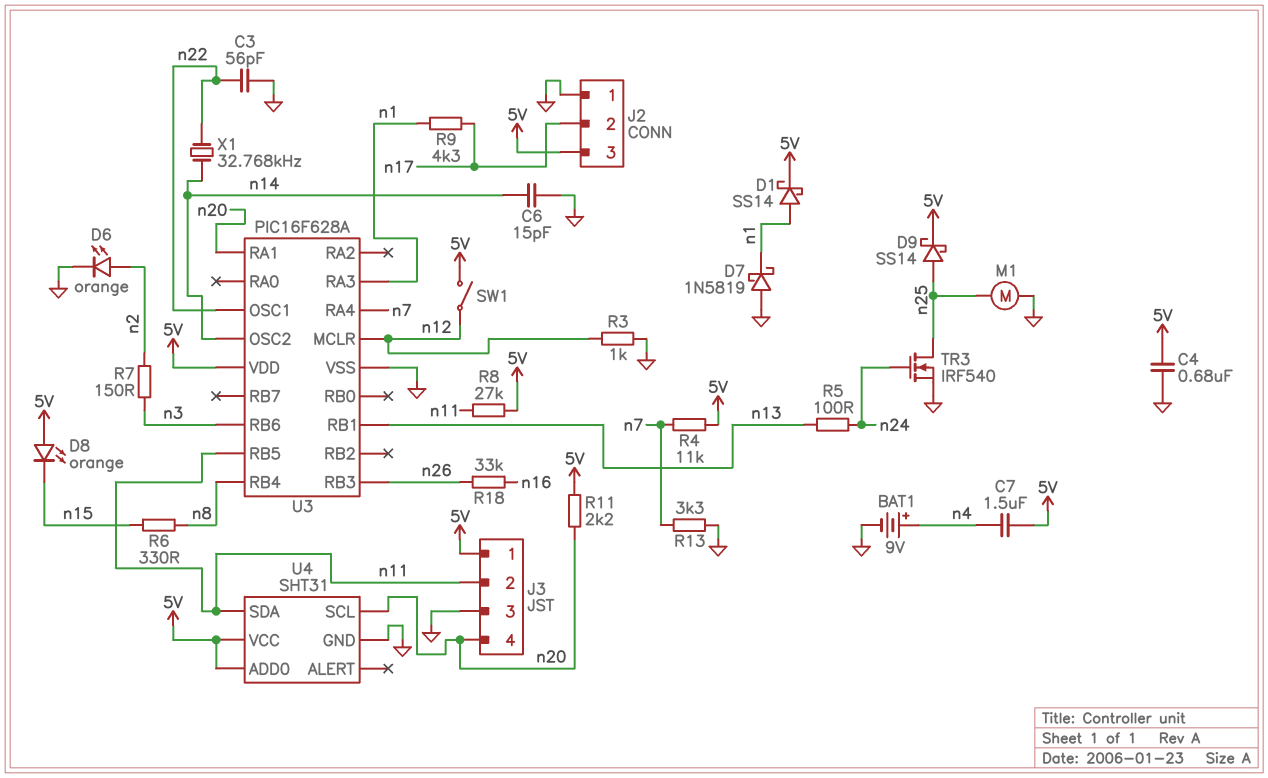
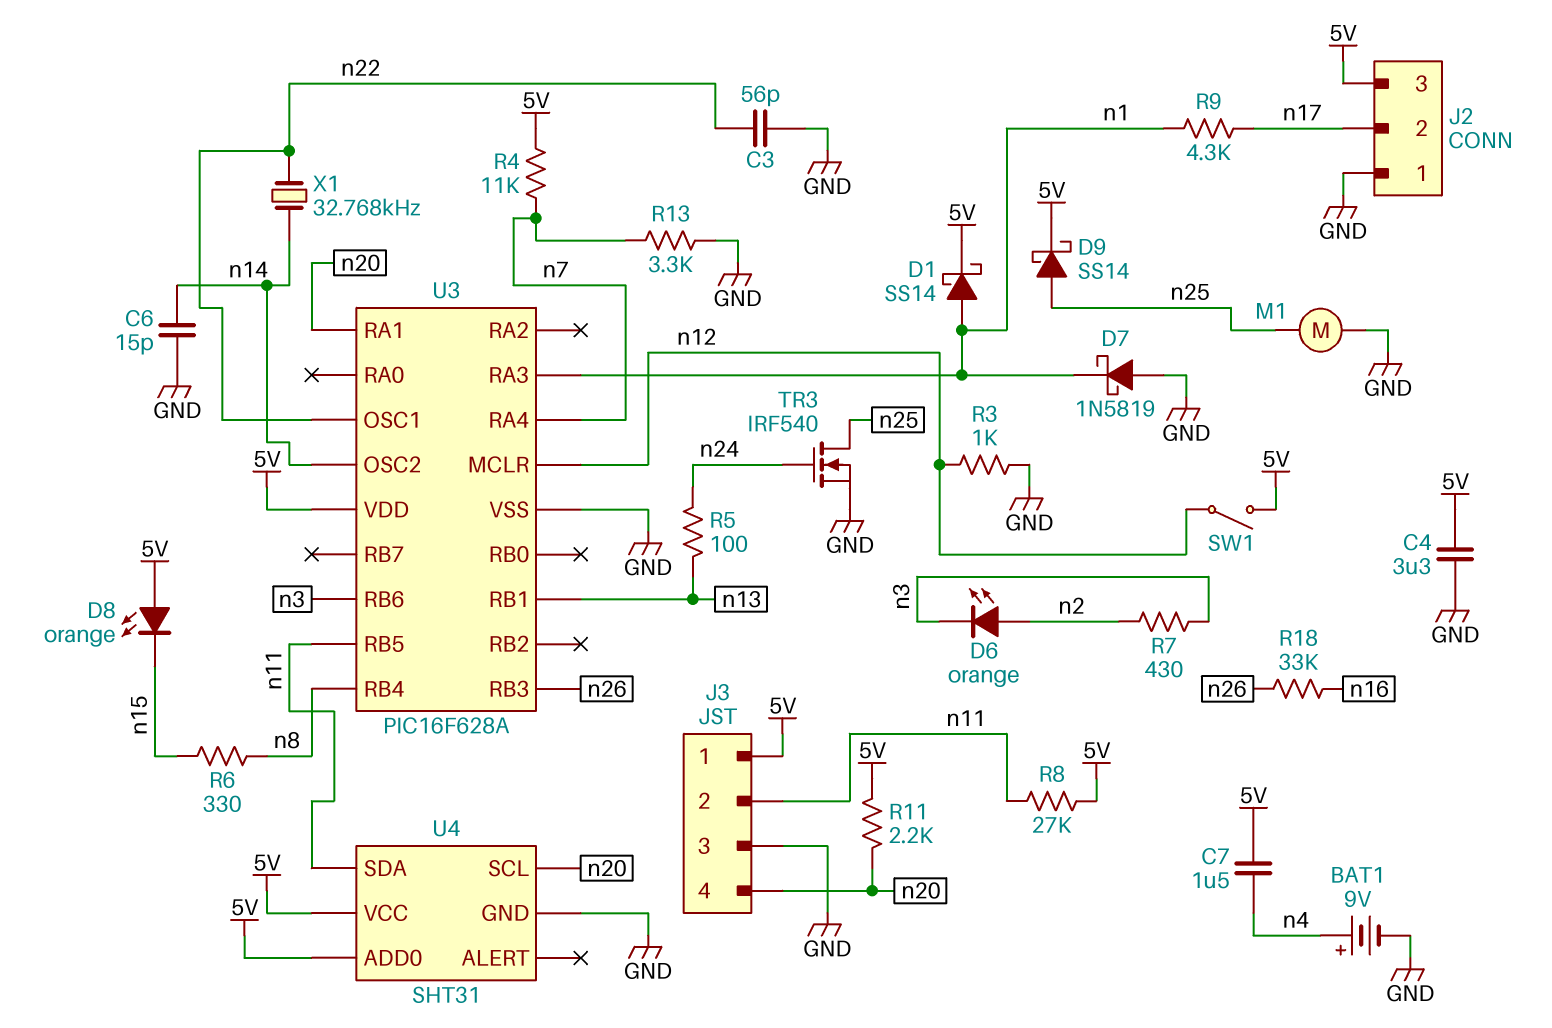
C4: 680nF (5V, GND) -> 3.3uF (5V, GND)
D6: LED orange (A n2, K GND) -> LED orange (A n2, K n3)
R7: 150 (n2, n3) -> 430 (n2, n3)

